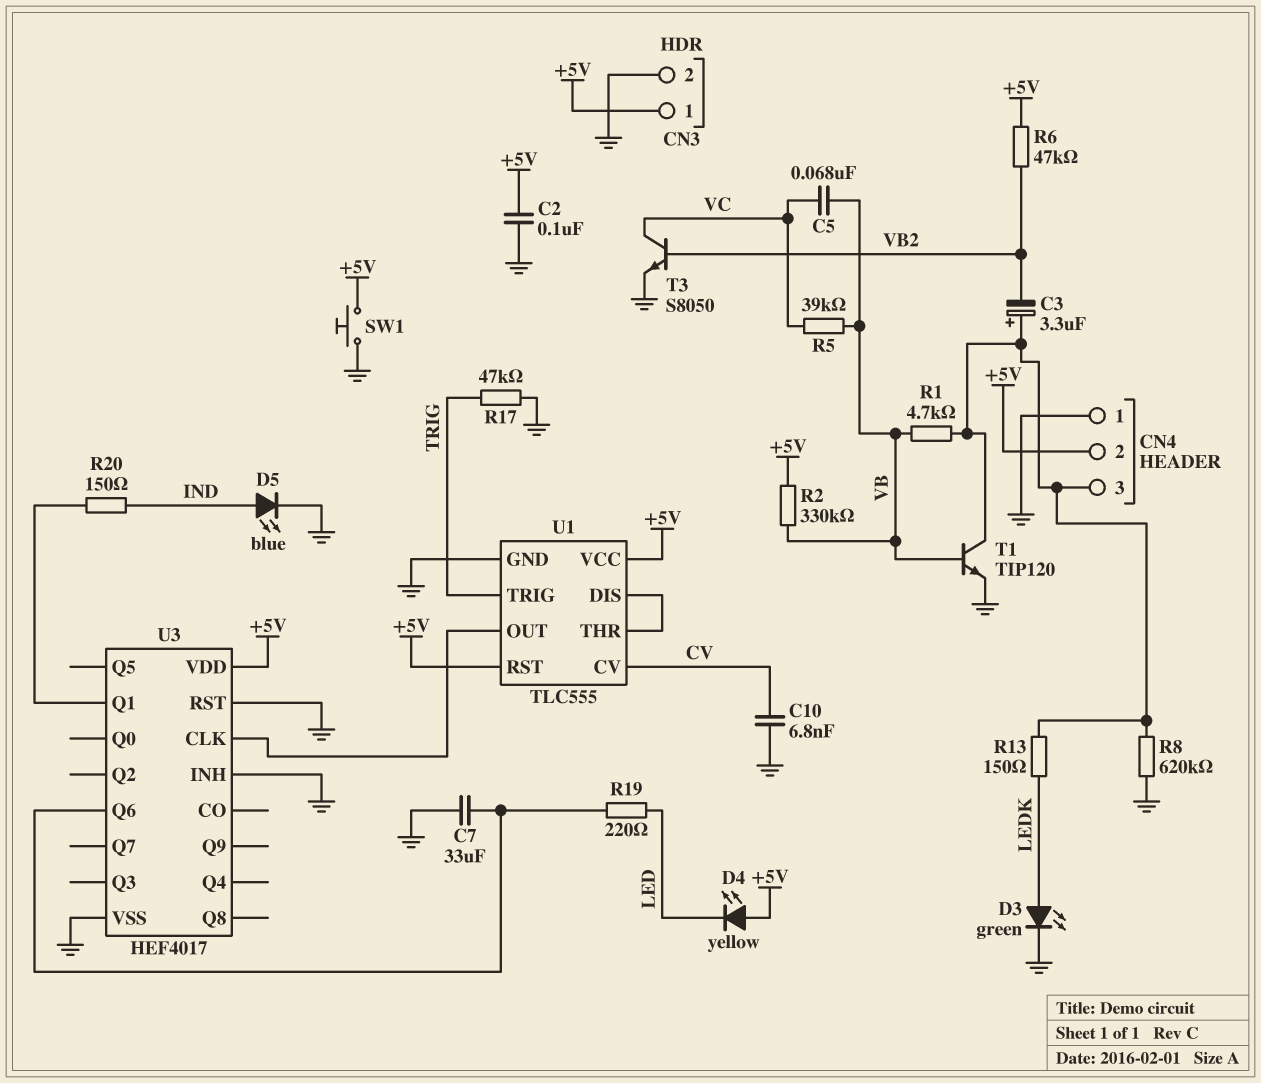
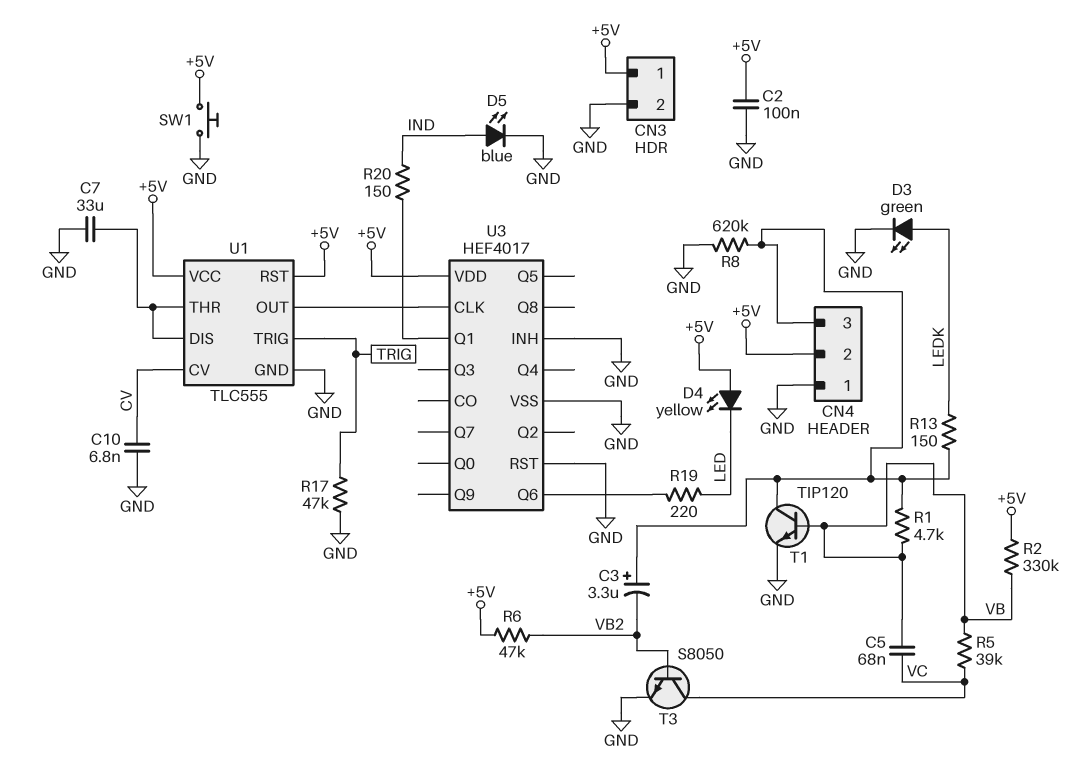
C7: 33uF (GND, U3/Q6) -> 33uF (GND, U1/DIS)

